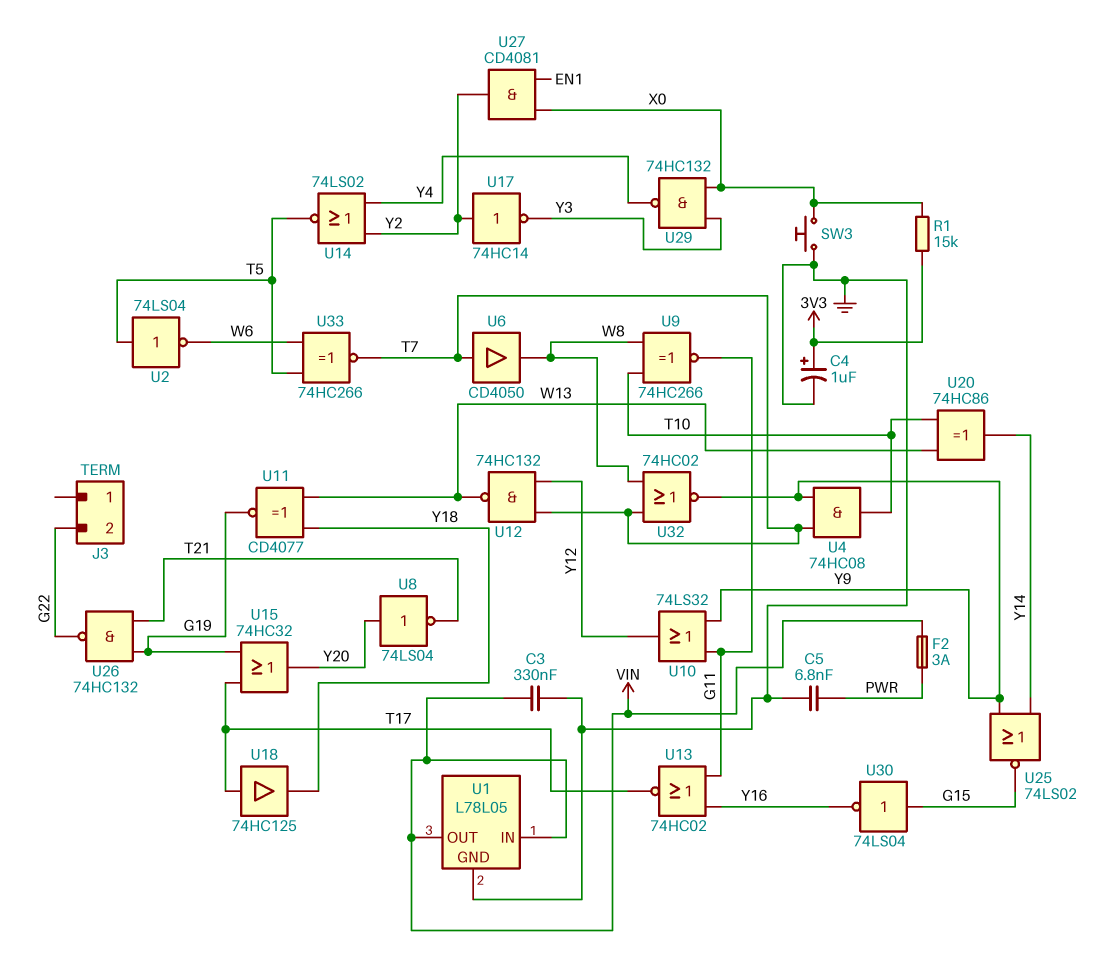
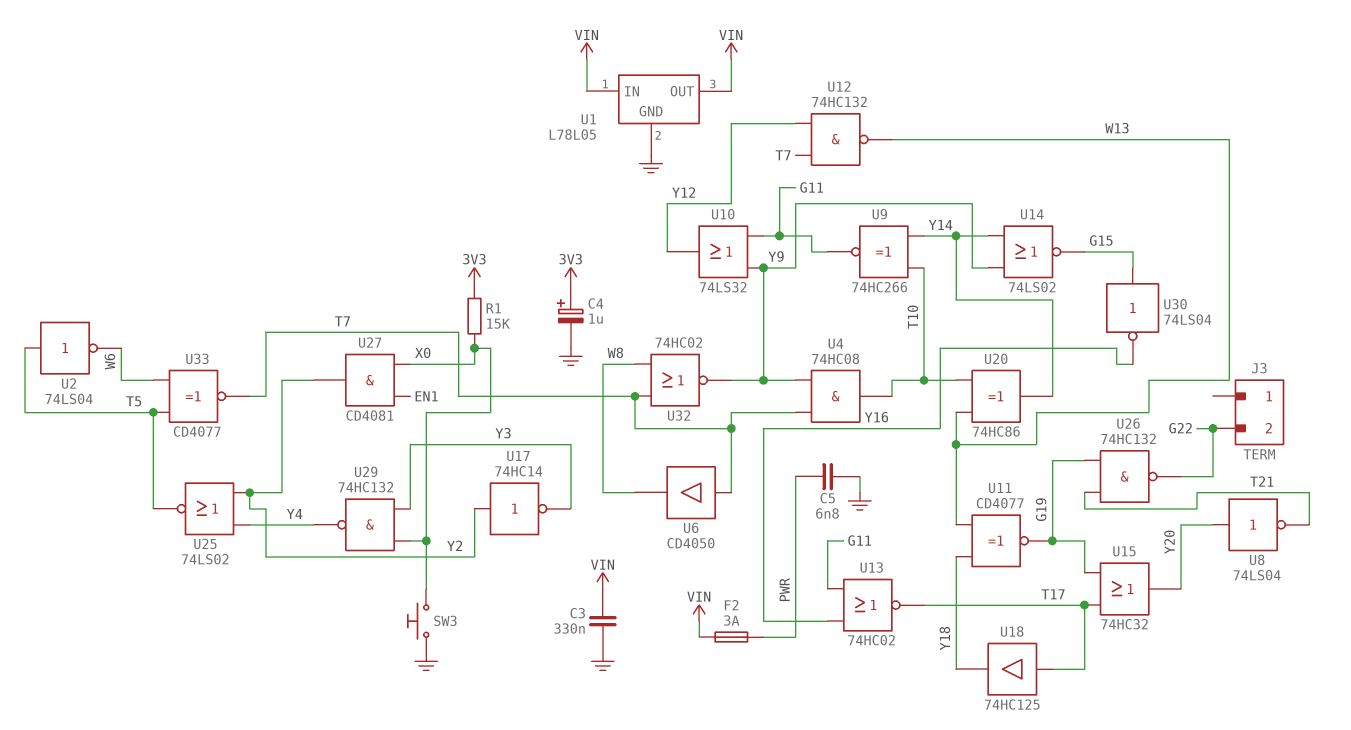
U9: XNOR 74HC266 (in T10, in W8, out G11) -> XNOR 74HC266 (in T10, in Y14, out G11)
U14: NOR 74LS02 (in Y2, in Y4, out T5) -> NOR 74LS02 (in Y9, in Y14, out G15)
U25: NOR 74LS02 (in Y9, in Y14, out G15) -> NOR 74LS02 (in Y2, in Y4, out T5)
U33: XNOR 74HC266 (in T5, in W6, out T7) -> XNOR CD4077 (in T5, in W6, out T7)

